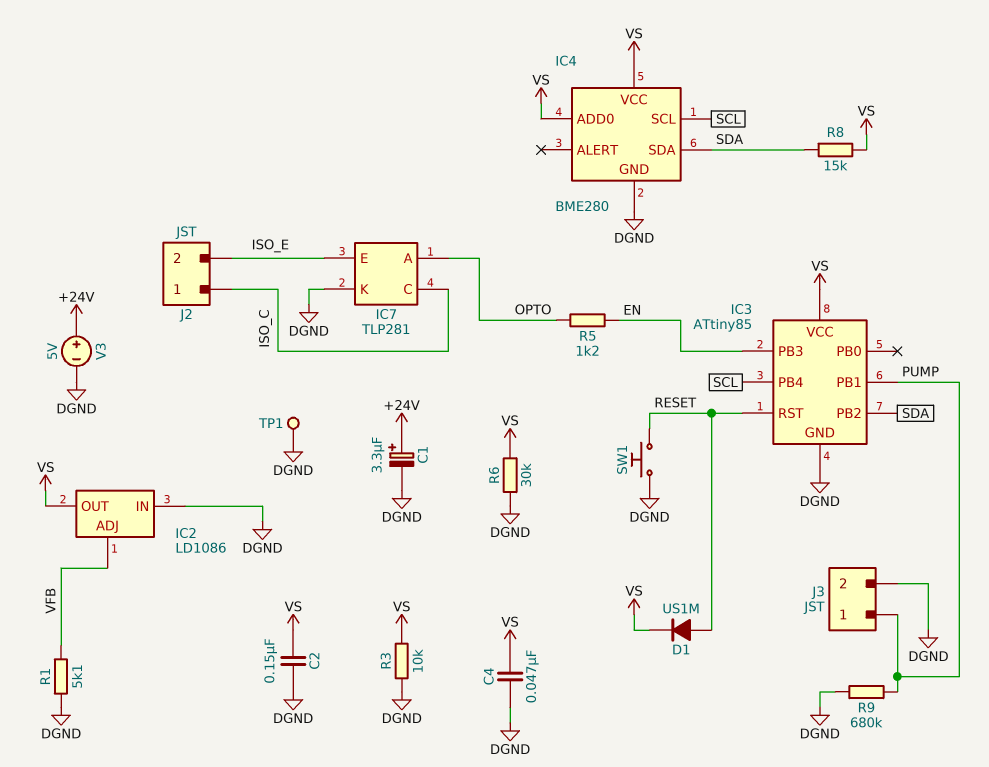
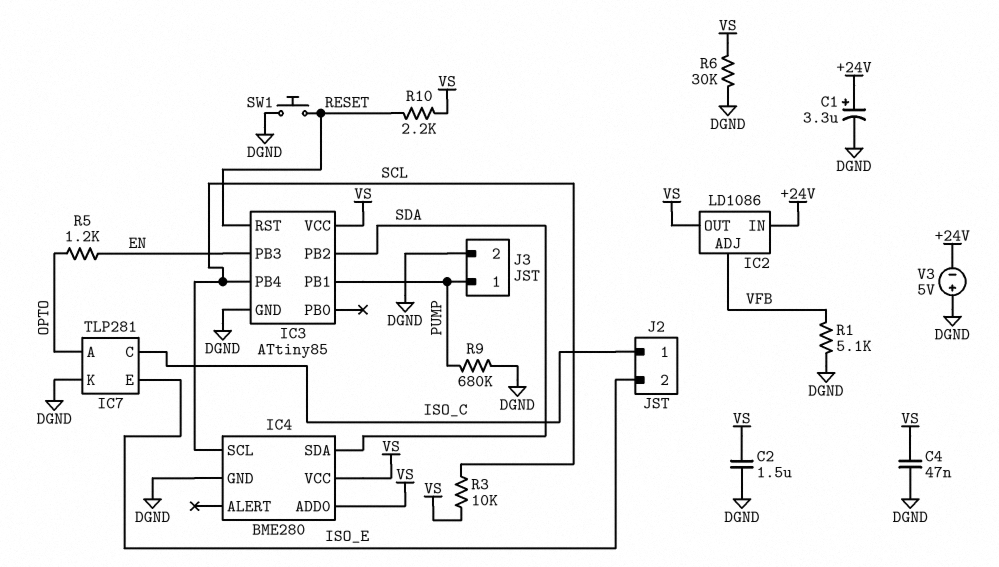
C2: 150nF (DGND, VS) -> 1.5uF (DGND, VS)
D1: diode US1M (A RESET, K VS) -> none
IC2 pin IN: DGND -> +24V
R3: 10k (DGND, VS) -> 10k (SCL, VS)
R8: 15k (SDA, VS) -> none
R10: none -> 2.2k (RESET, VS)
TP1: test point (DGND) -> none
V3: 5V (plus +24V, minus DGND) -> 5V (plus DGND, minus +24V)

